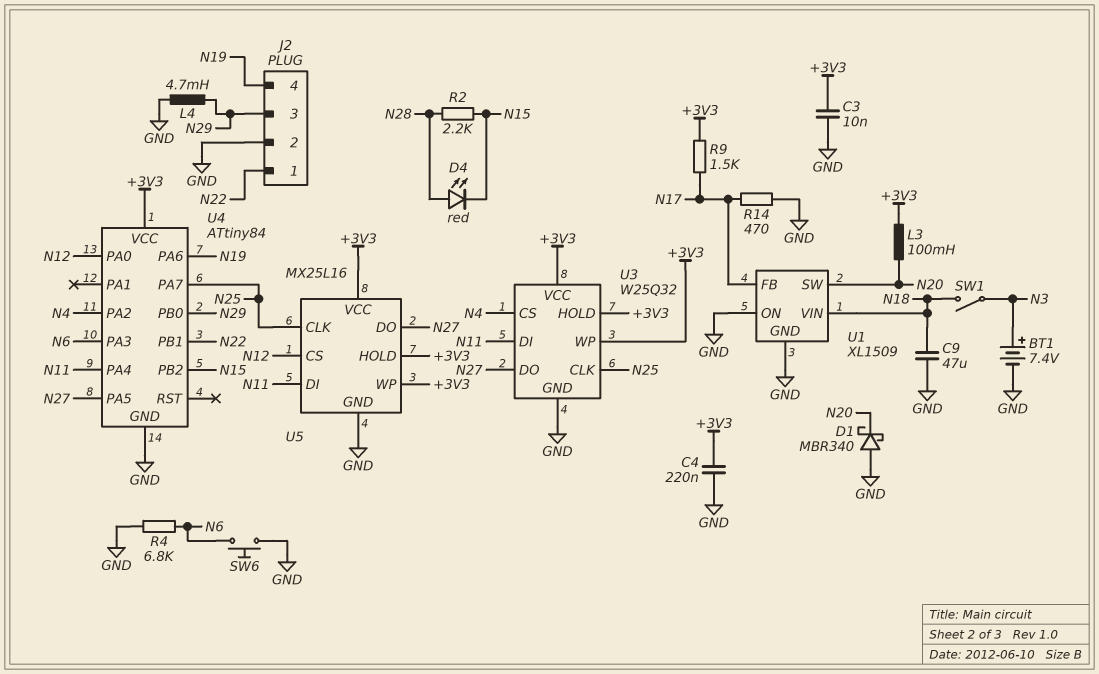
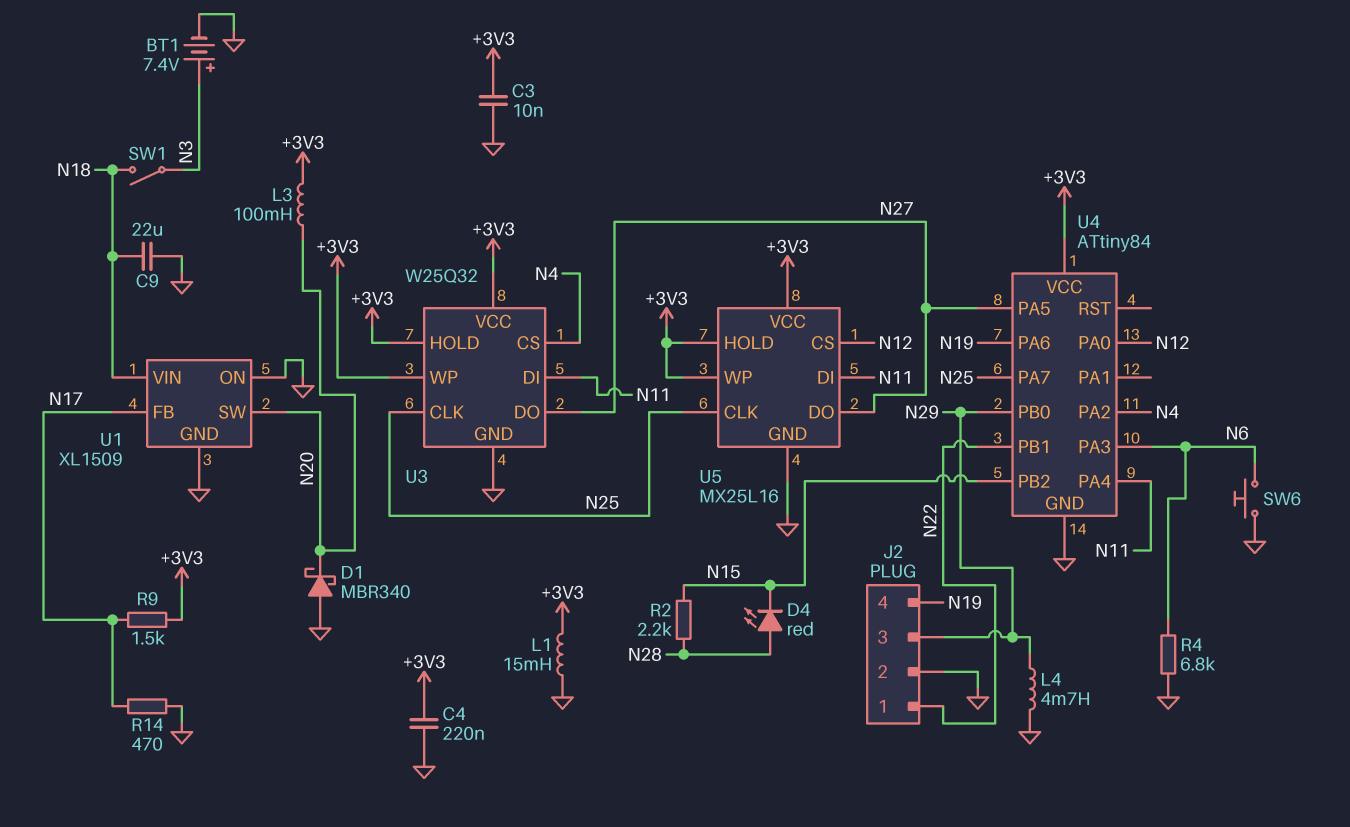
C9: 47uF (GND, N18) -> 22uF (GND, N18)
L1: none -> 15mH (+3V3, GND)

